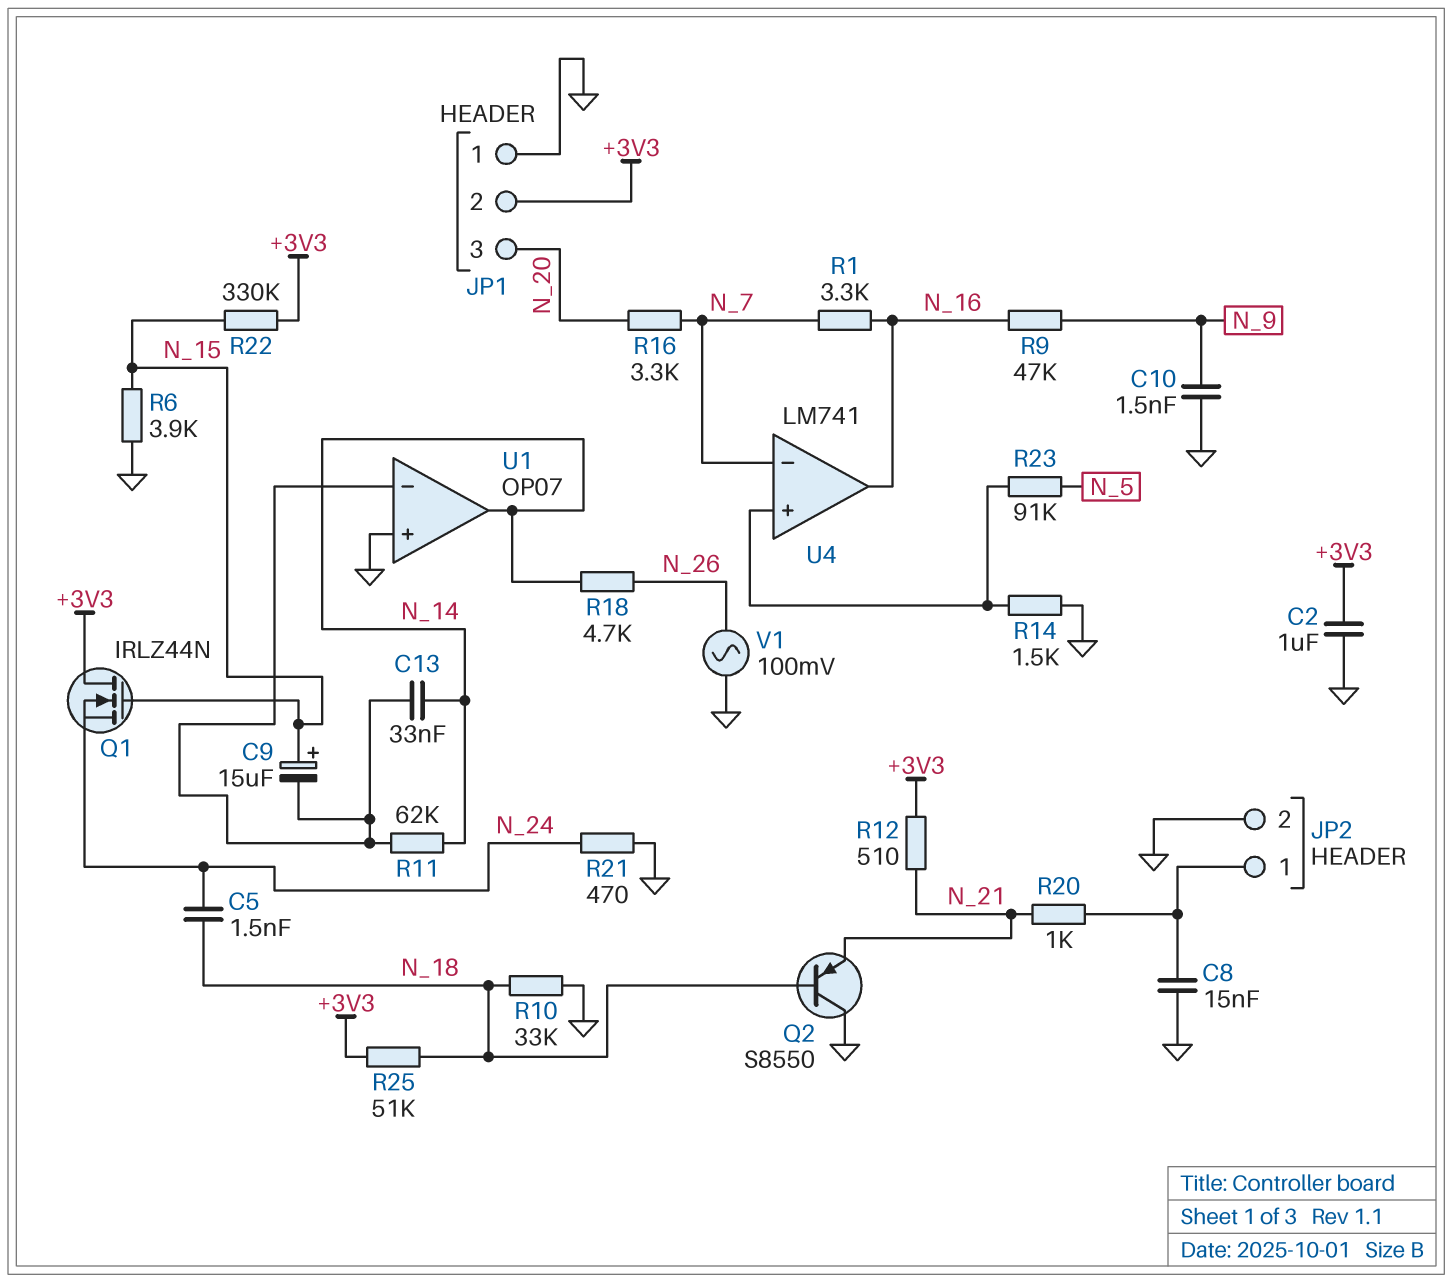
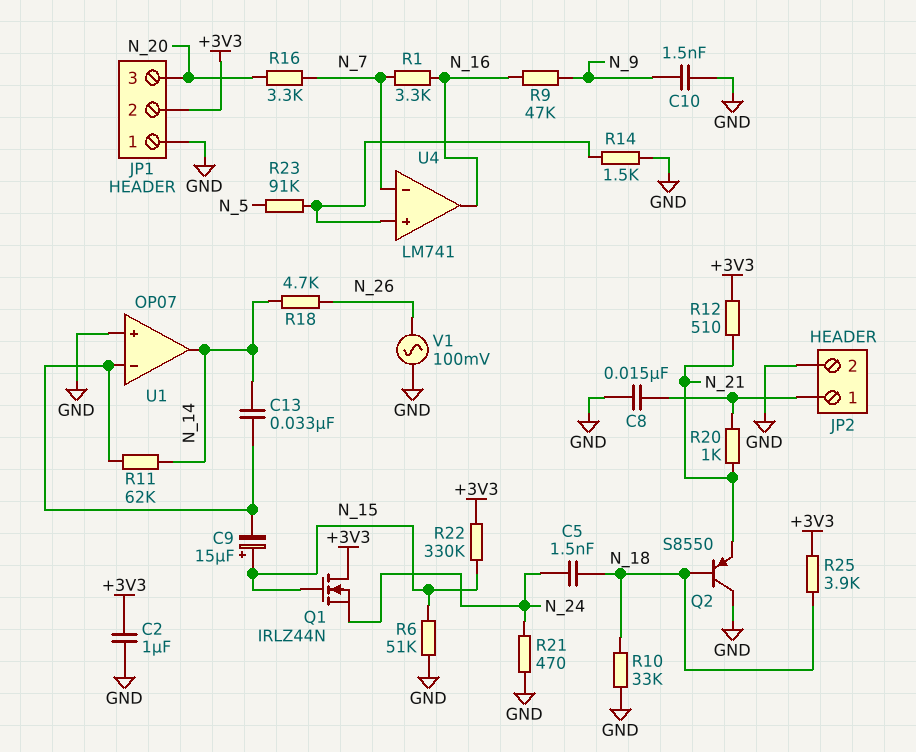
R6: 3.9k (GND, N_15) -> 51k (GND, N_15)
R25: 51k (+3V3, N_18) -> 3.9k (+3V3, N_18)

